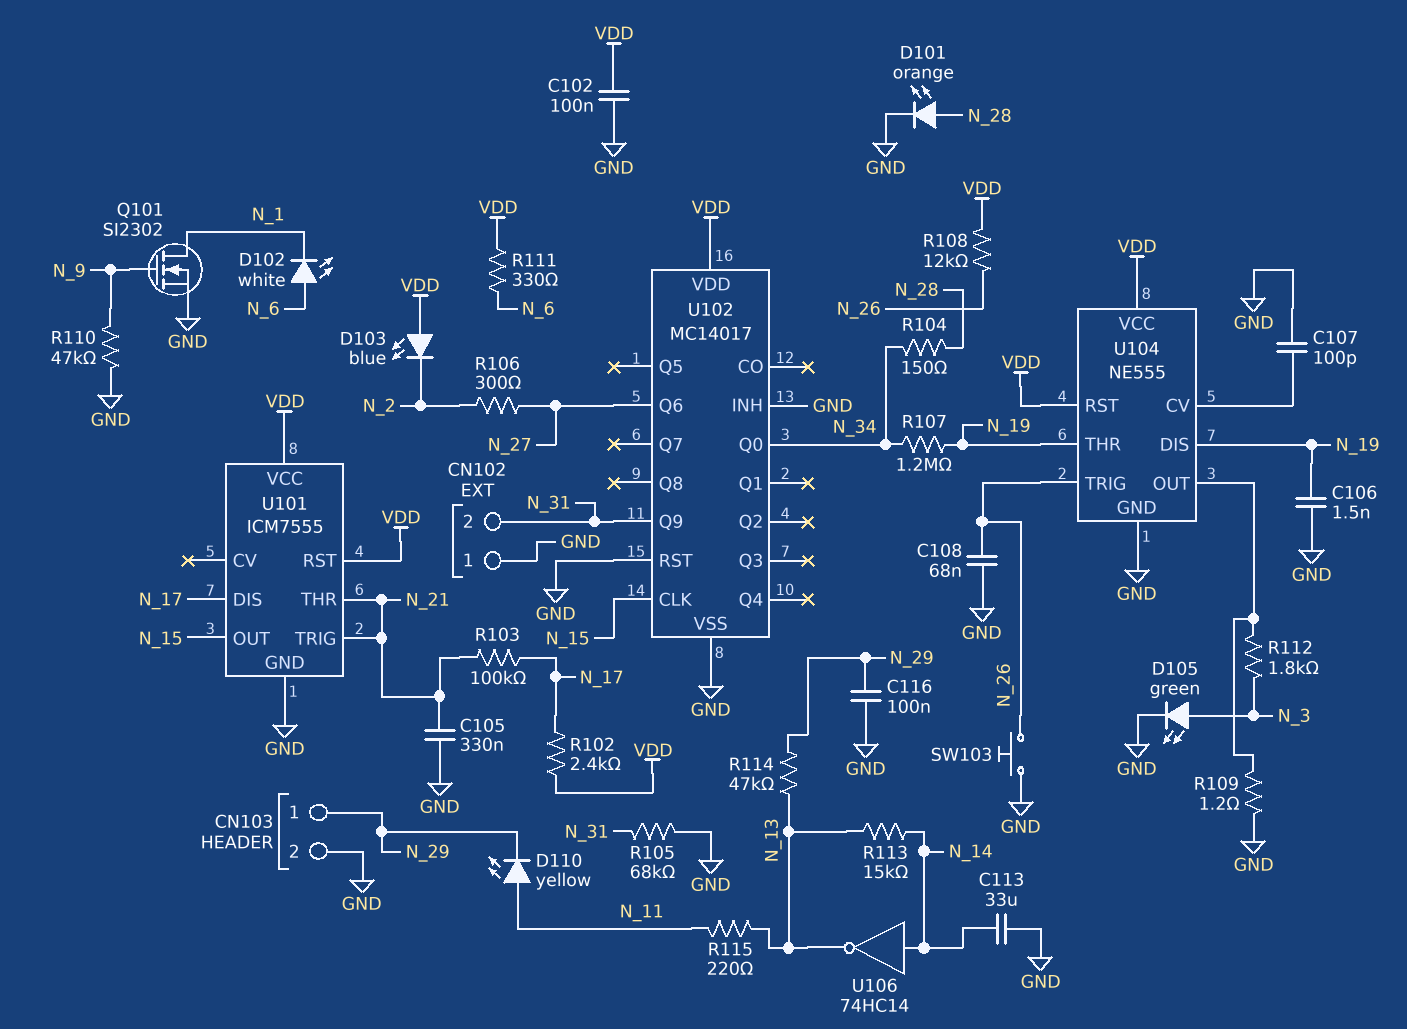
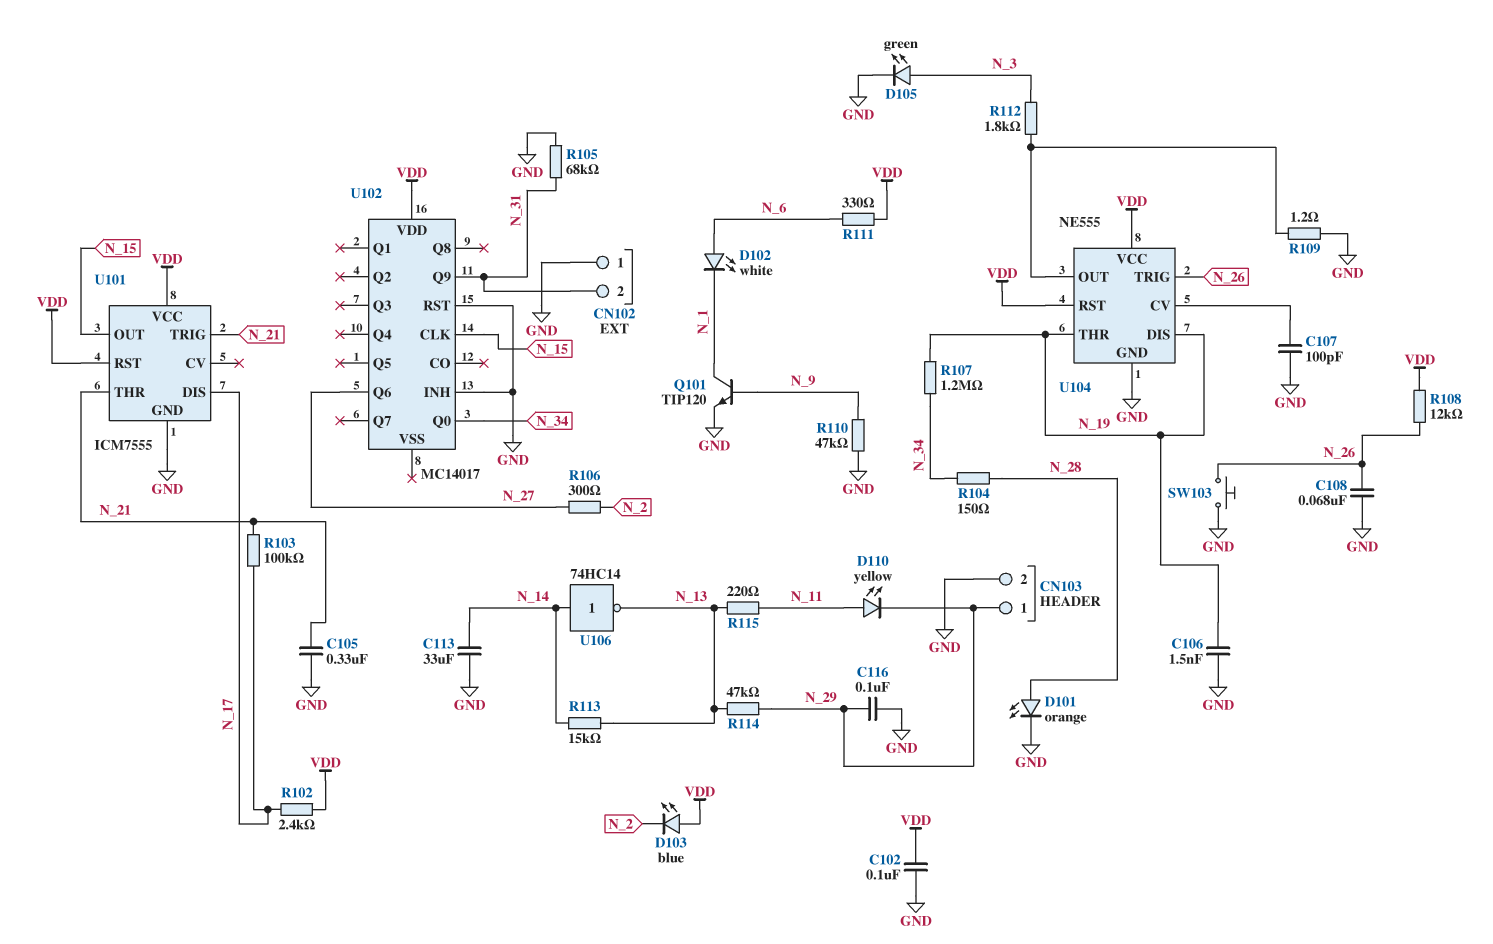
Q101: NMOS SI2302 (G N_9, D N_1, S GND) -> NPN TIP120 (B N_9, C N_1, E GND)
U102 pin VSS: GND -> none

